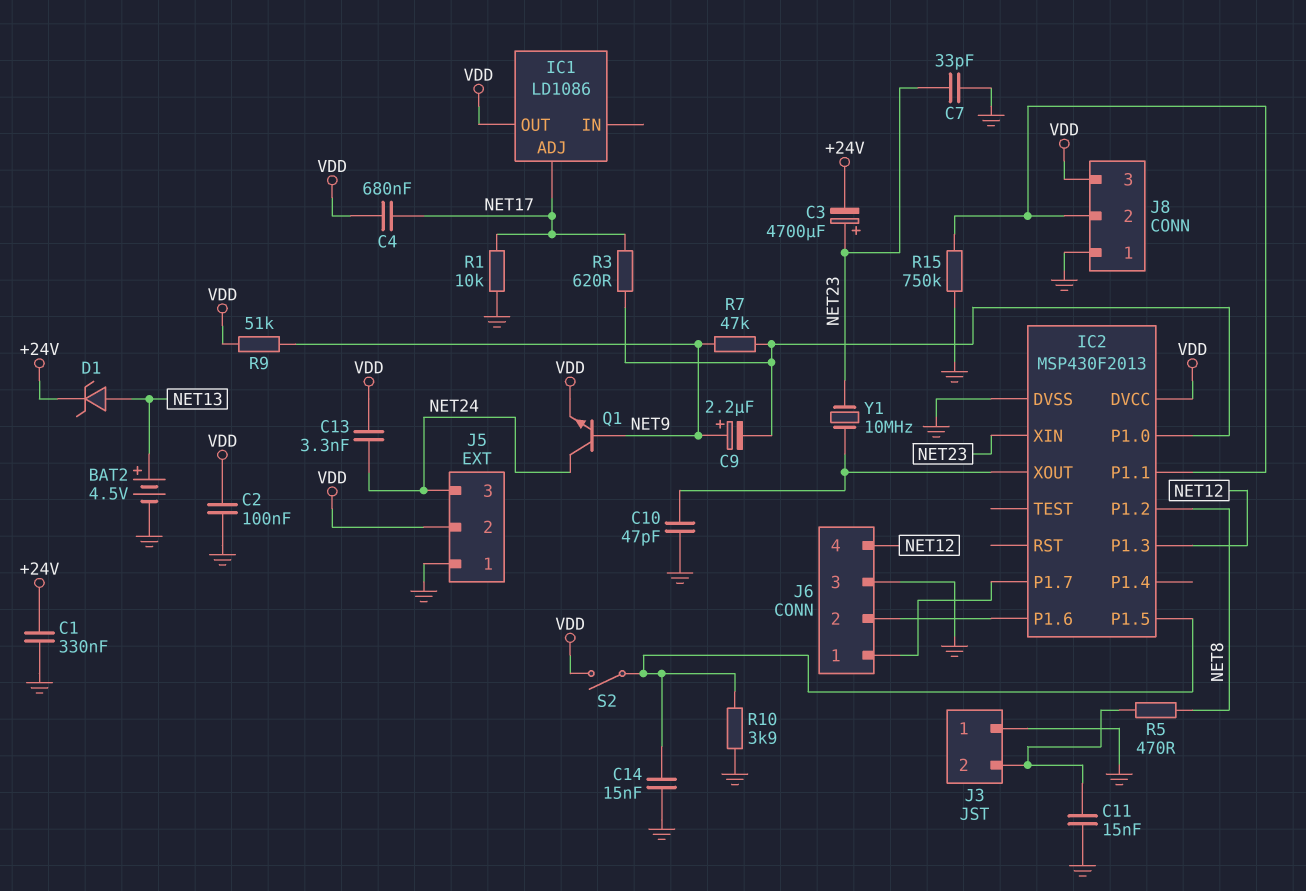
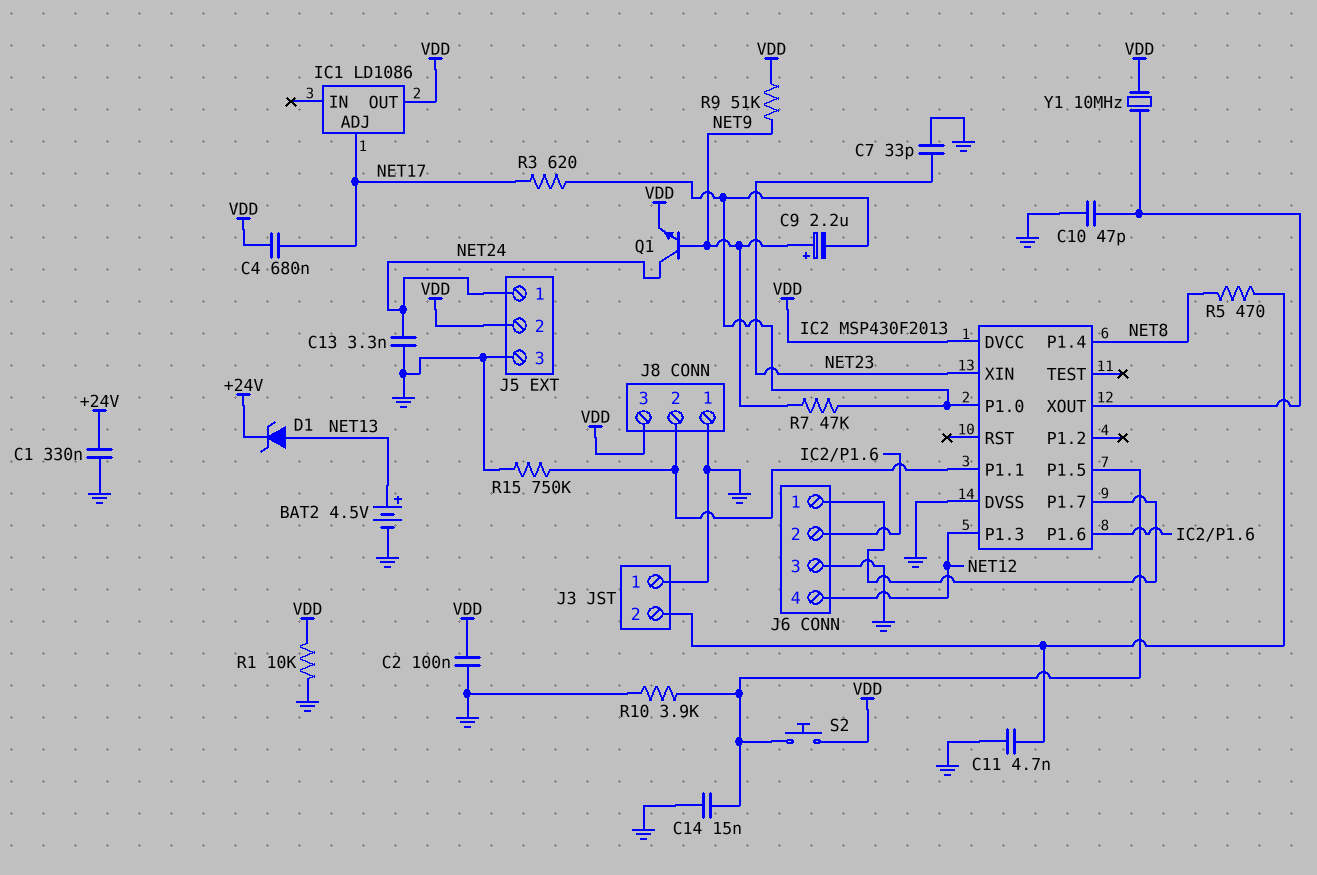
C3: 4700uF (plus NET23, minus +24V) -> none
C11: 15nF (GND, J3/2) -> 4.7nF (GND, J3/2)
C13: 3.3nF (NET24, VDD) -> 3.3nF (GND, NET24)
IC2 pin P1.2: NET8 -> none
IC2 pin P1.4: none -> NET8
J5 pin 1: GND -> NET24
J5 pin 3: NET24 -> GND
R1: 10k (GND, NET17) -> 10k (GND, VDD)
S2: switch (IC2/P1.5, VDD) -> button (IC2/P1.5, VDD)
Y1: 10MHz (IC2/XOUT, NET23) -> 10MHz (IC2/XOUT, VDD)

